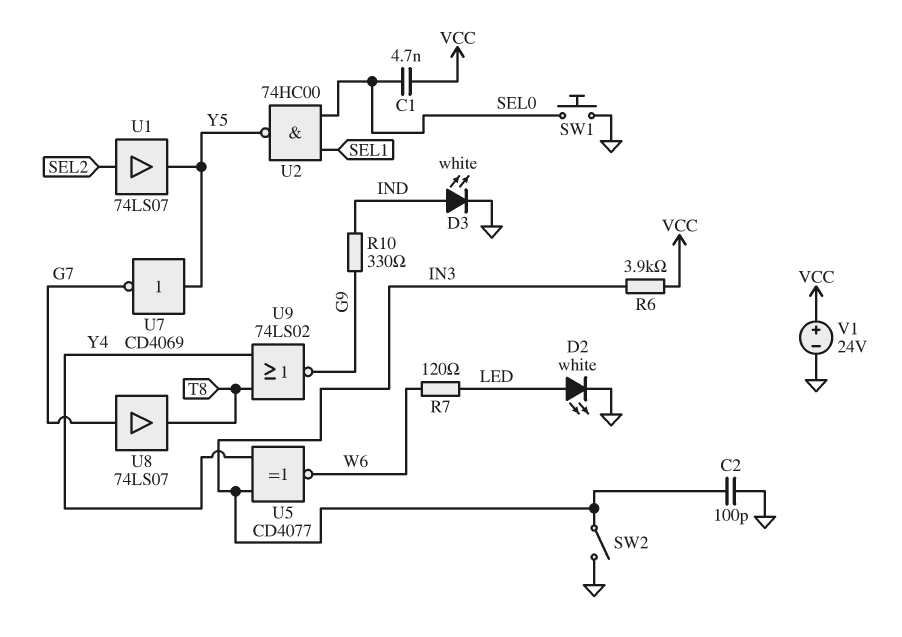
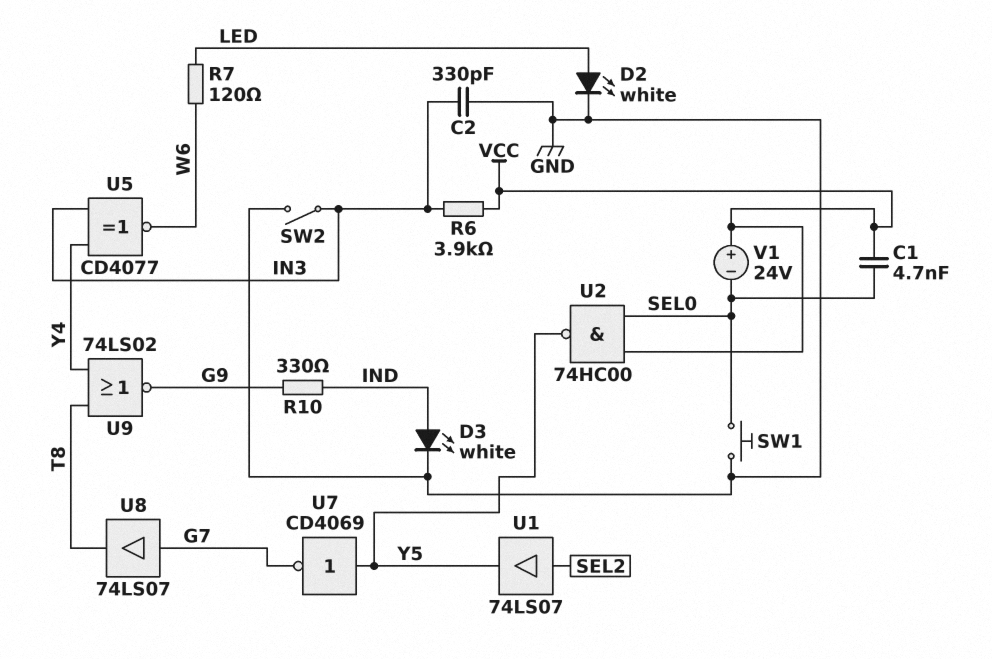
C2: 100pF (GND, IN3) -> 330pF (GND, IN3)
U2: NAND 74HC00 (in SEL0, in SEL1, out Y5) -> NAND 74HC00 (in SEL0, in VCC, out Y5)
V1: 24V (plus VCC, minus GND) -> 24V (plus VCC, minus SEL0)

